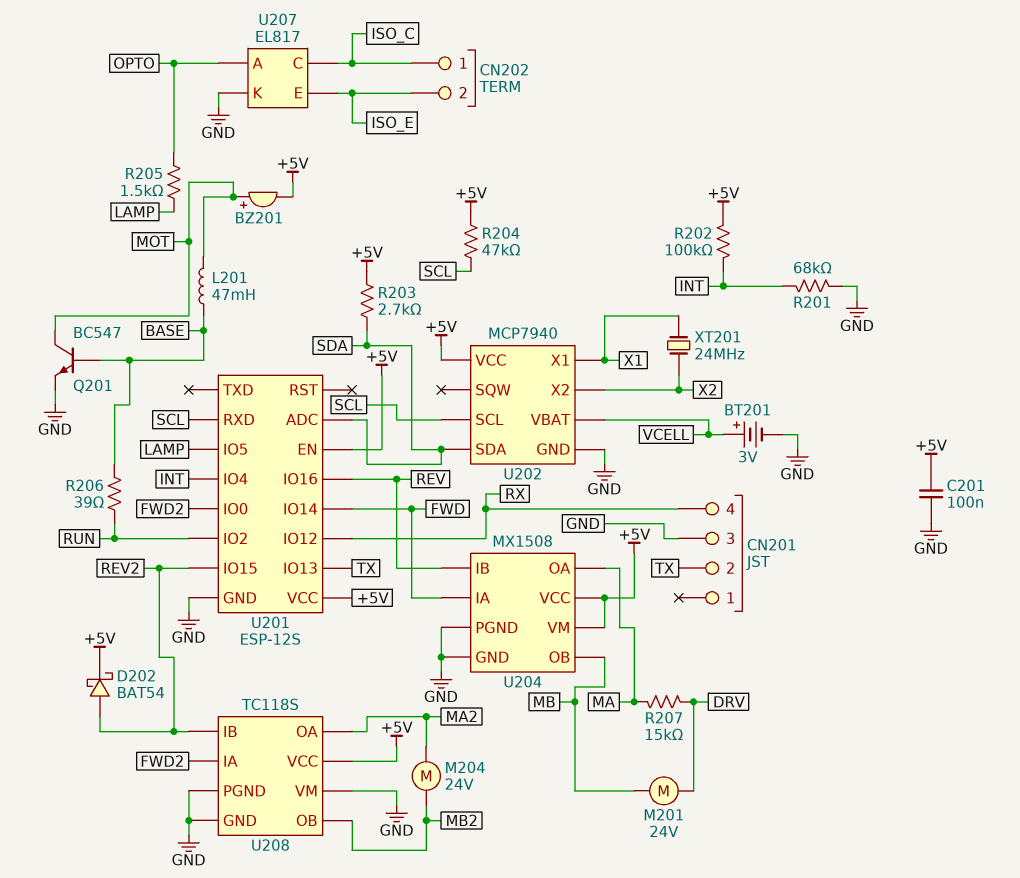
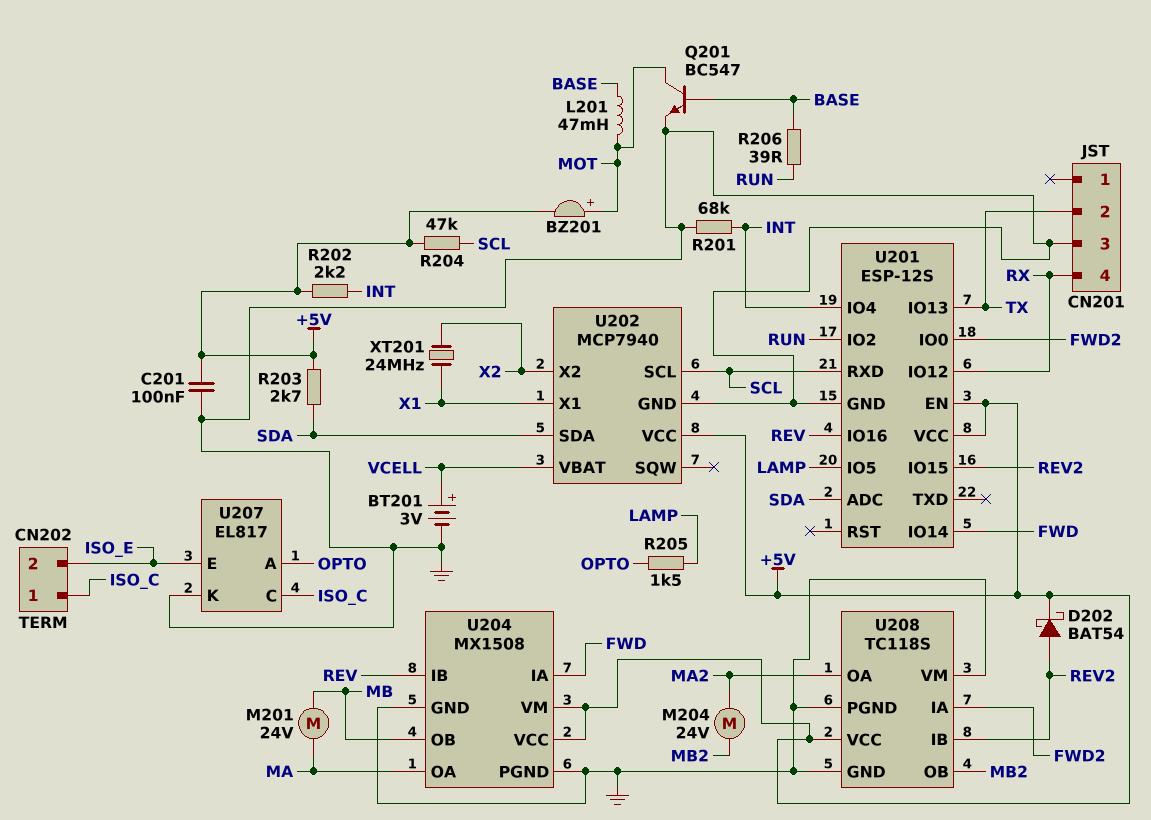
M201: motor 24V (DRV, MB) -> motor 24V (MA, MB)
R202: 100k (+5V, INT) -> 2.2k (+5V, INT)
R207: 15k (DRV, MA) -> none

